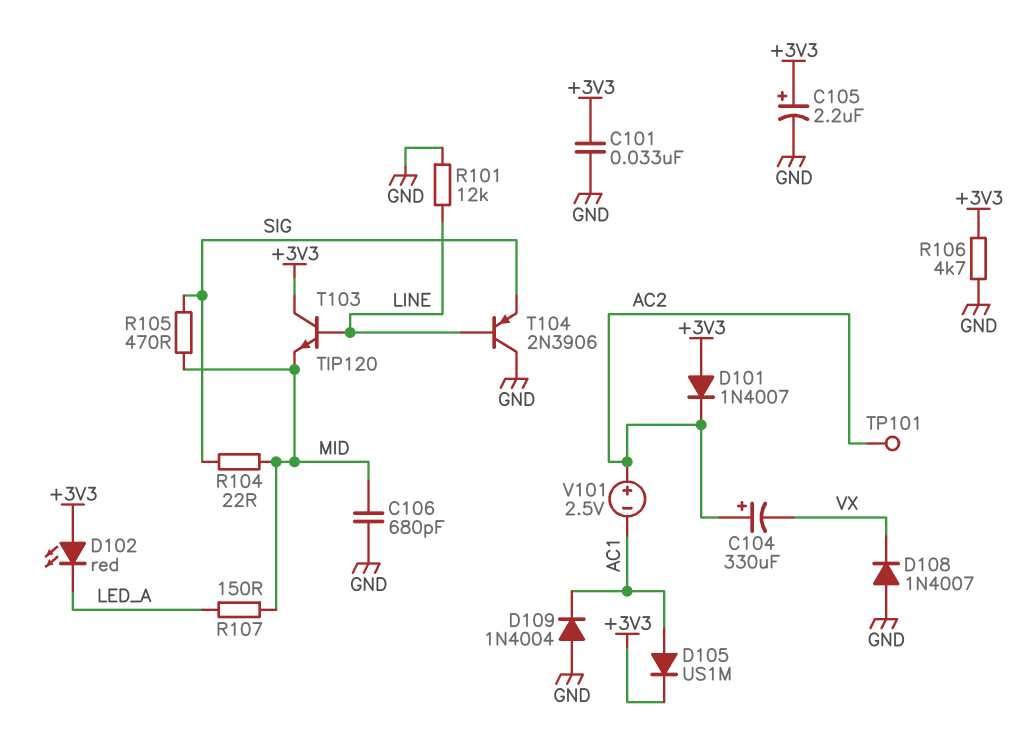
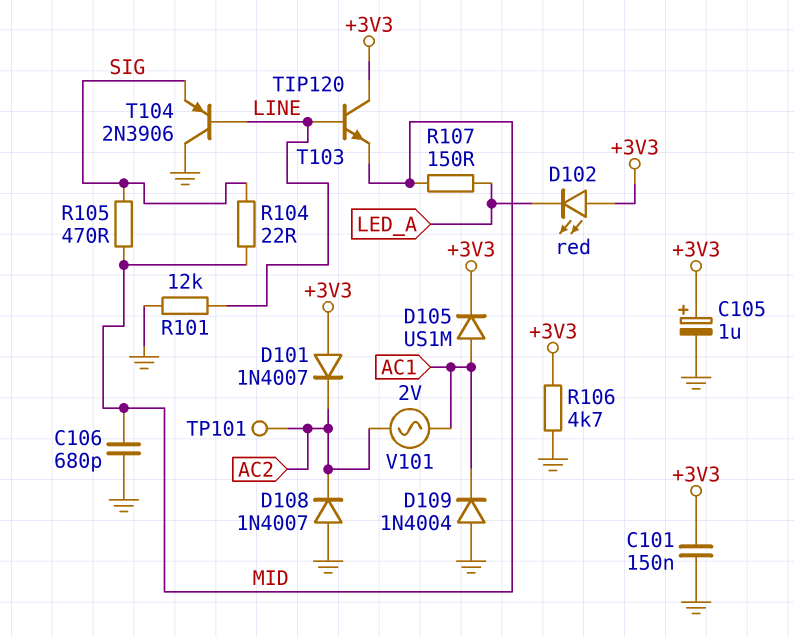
C101: 33nF (+3V3, GND) -> 150nF (+3V3, GND)
C104: 330uF (plus AC2, minus VX) -> none
C105: 2.2uF (plus +3V3, minus GND) -> 1uF (plus +3V3, minus GND)
D108: diode 1N4007 (A GND, K VX) -> diode 1N4007 (A GND, K AC2)
V101: 2.5V (plus AC2, minus AC1) -> AC 2V (AC1, AC2)

